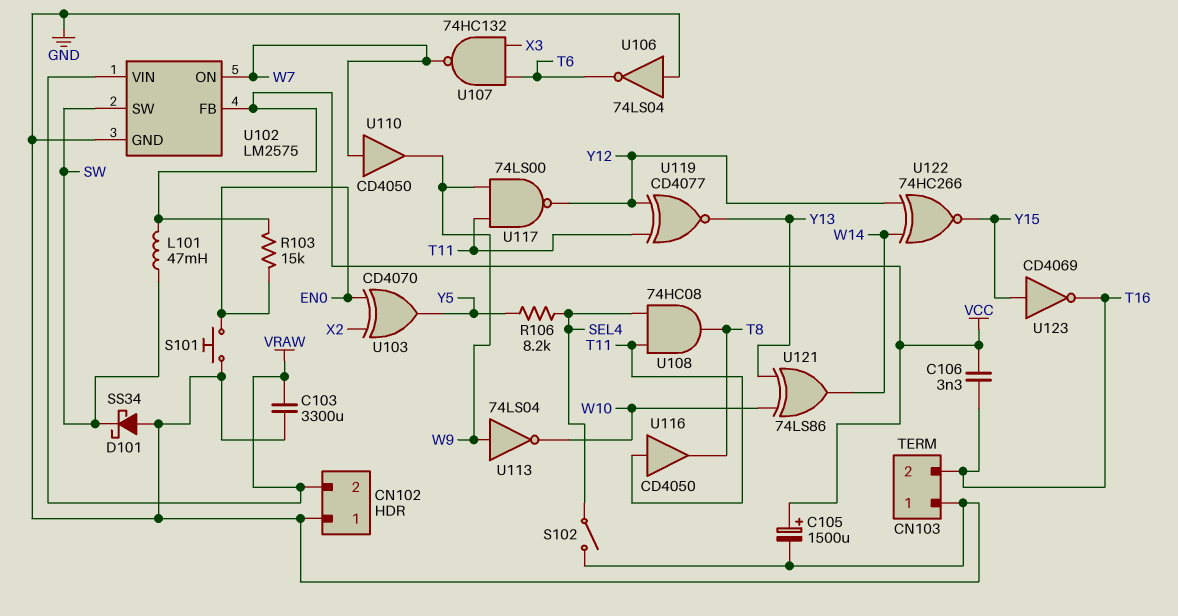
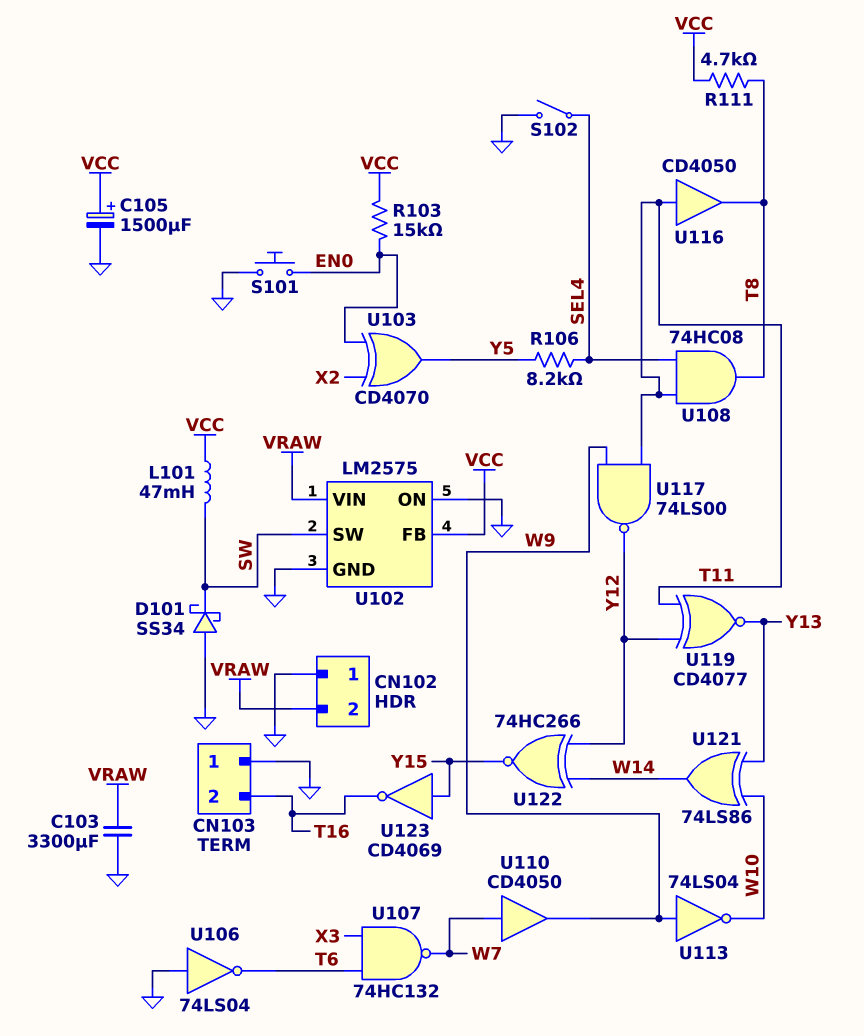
C106: 3.3nF (T16, VCC) -> none
R111: none -> 4.7k (T8, VCC)
U102 pin ON: W7 -> GND

